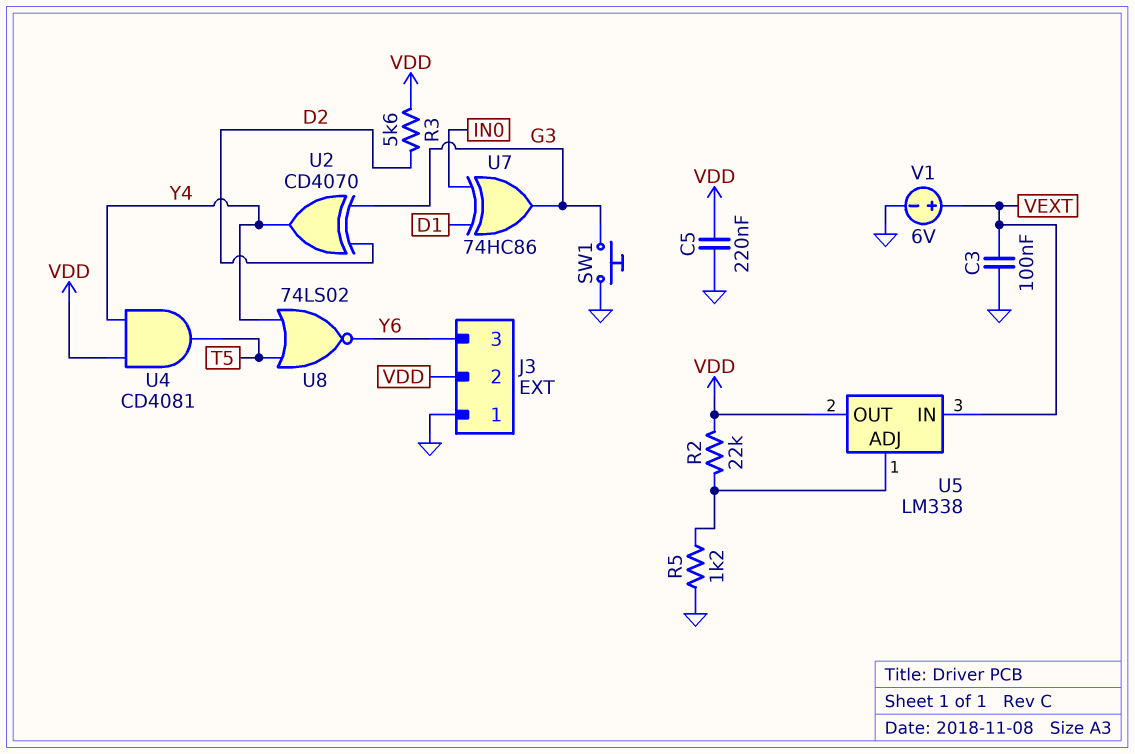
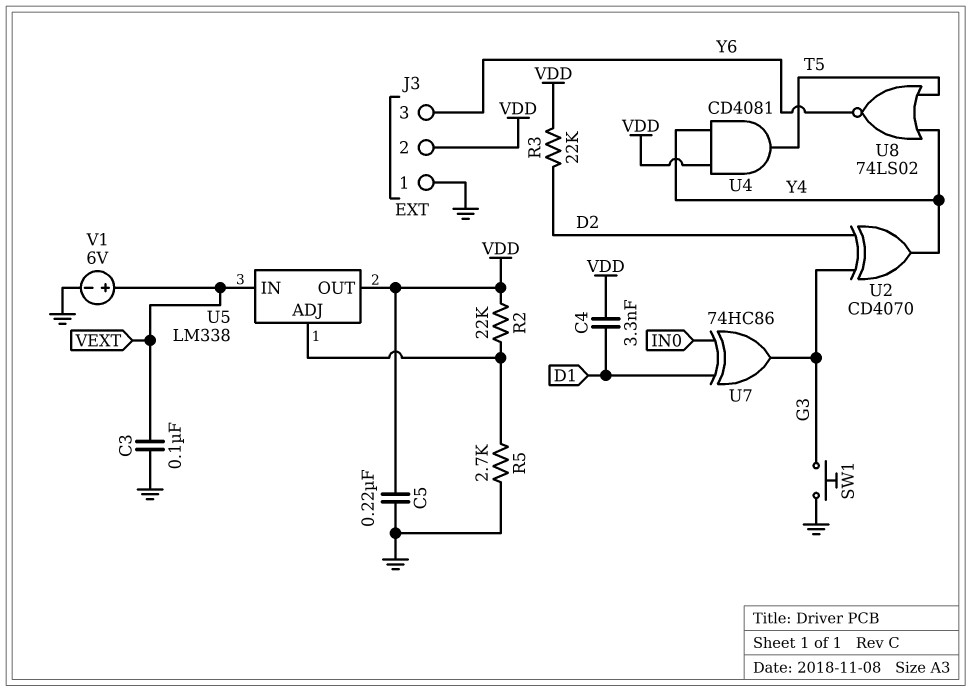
C4: none -> 3.3nF (D1, VDD)
R3: 5.6k (D2, VDD) -> 22k (D2, VDD)
R5: 1.2k (GND, U5/ADJ) -> 2.7k (GND, U5/ADJ)

